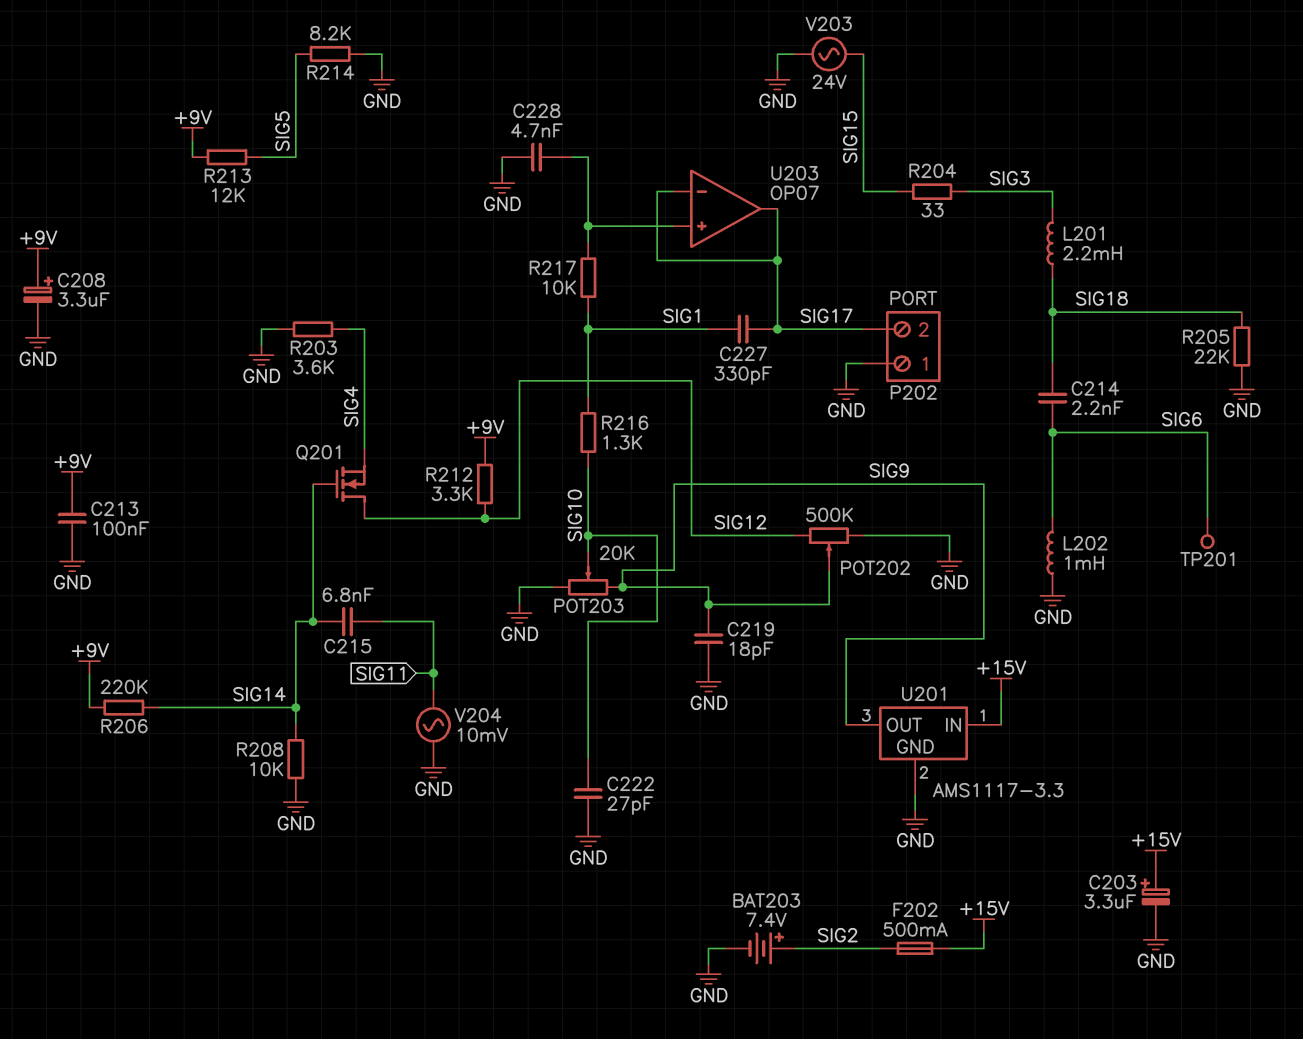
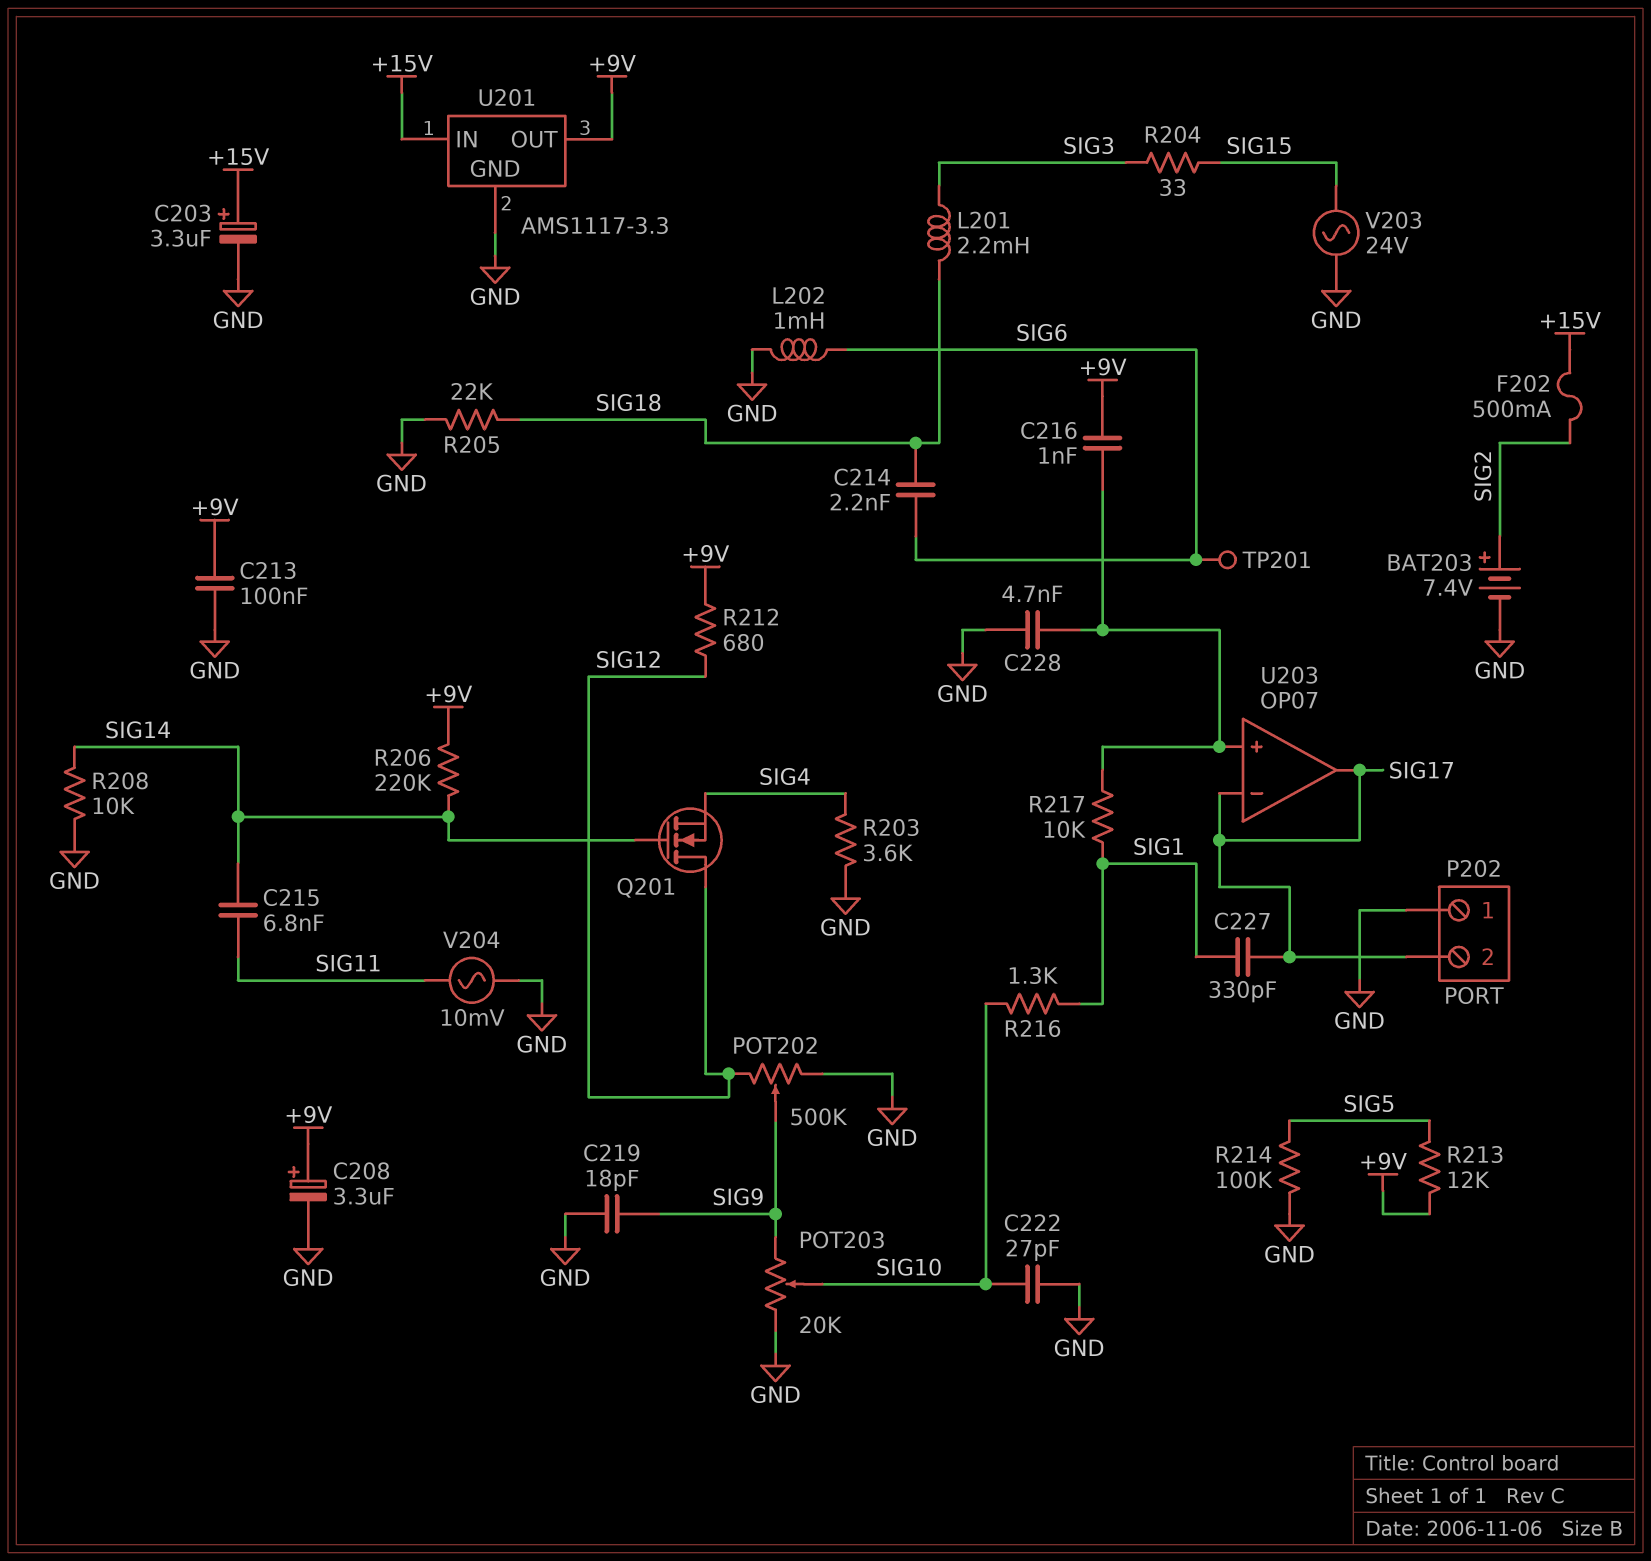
C216: none -> 1nF (+9V, U203/in+)
R212: 3.3k (+9V, SIG12) -> 680 (+9V, SIG12)
R214: 8.2k (GND, SIG5) -> 100k (GND, SIG5)
U201 pin OUT: SIG9 -> +9V

